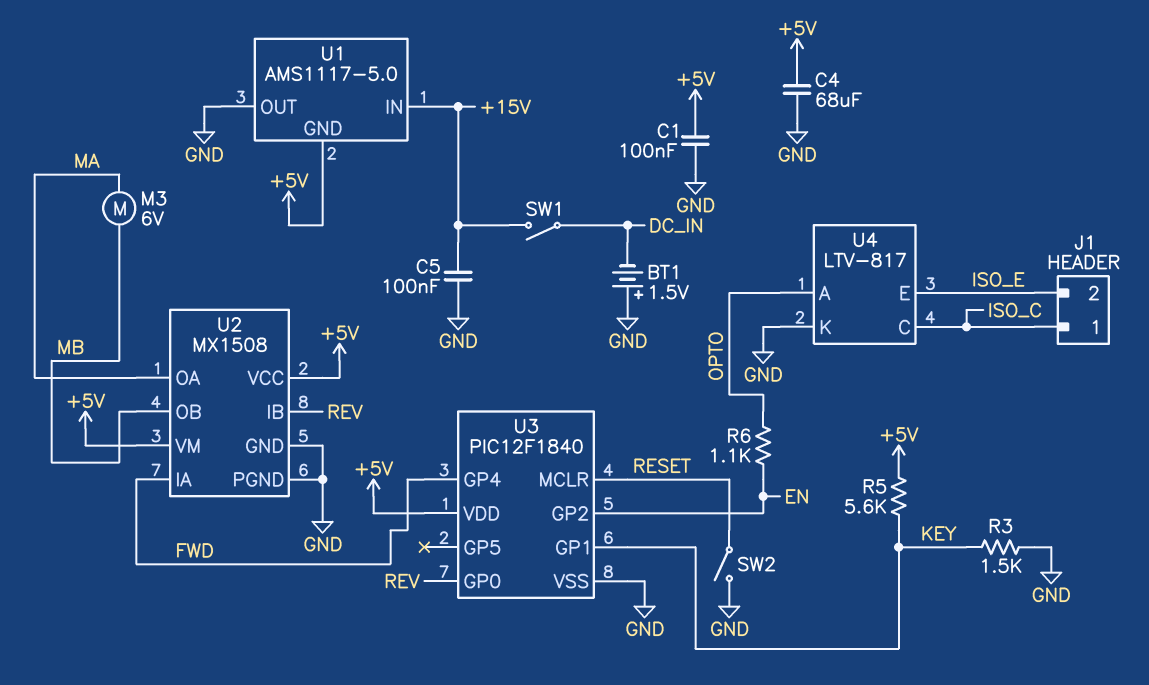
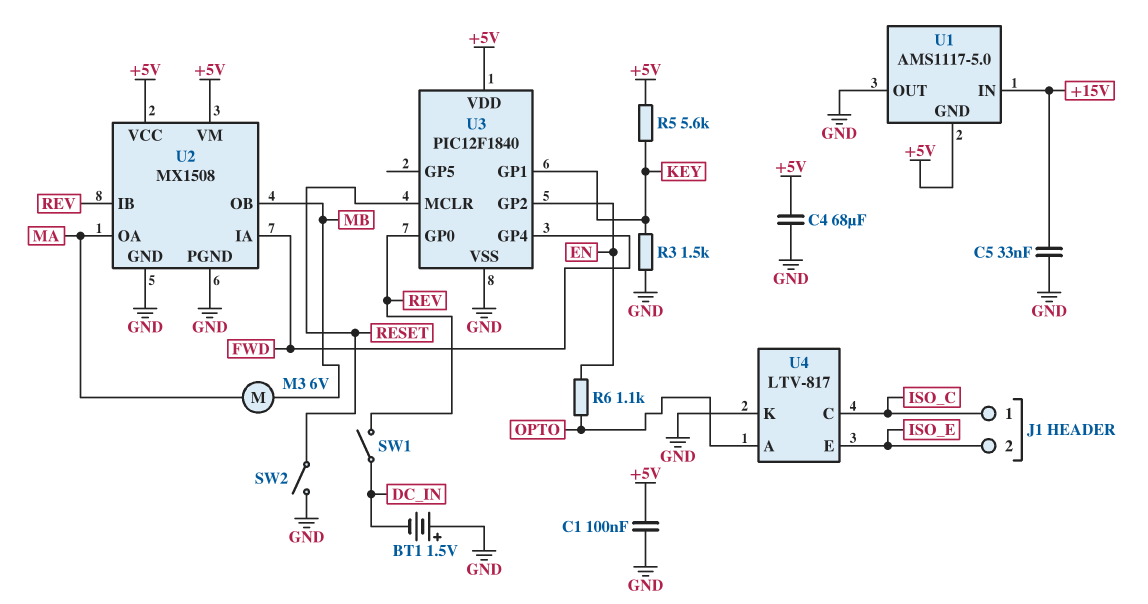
C5: 100nF (+15V, GND) -> 33nF (+15V, GND)
SW1: switch (+15V, DC_IN) -> switch (DC_IN, REV)

